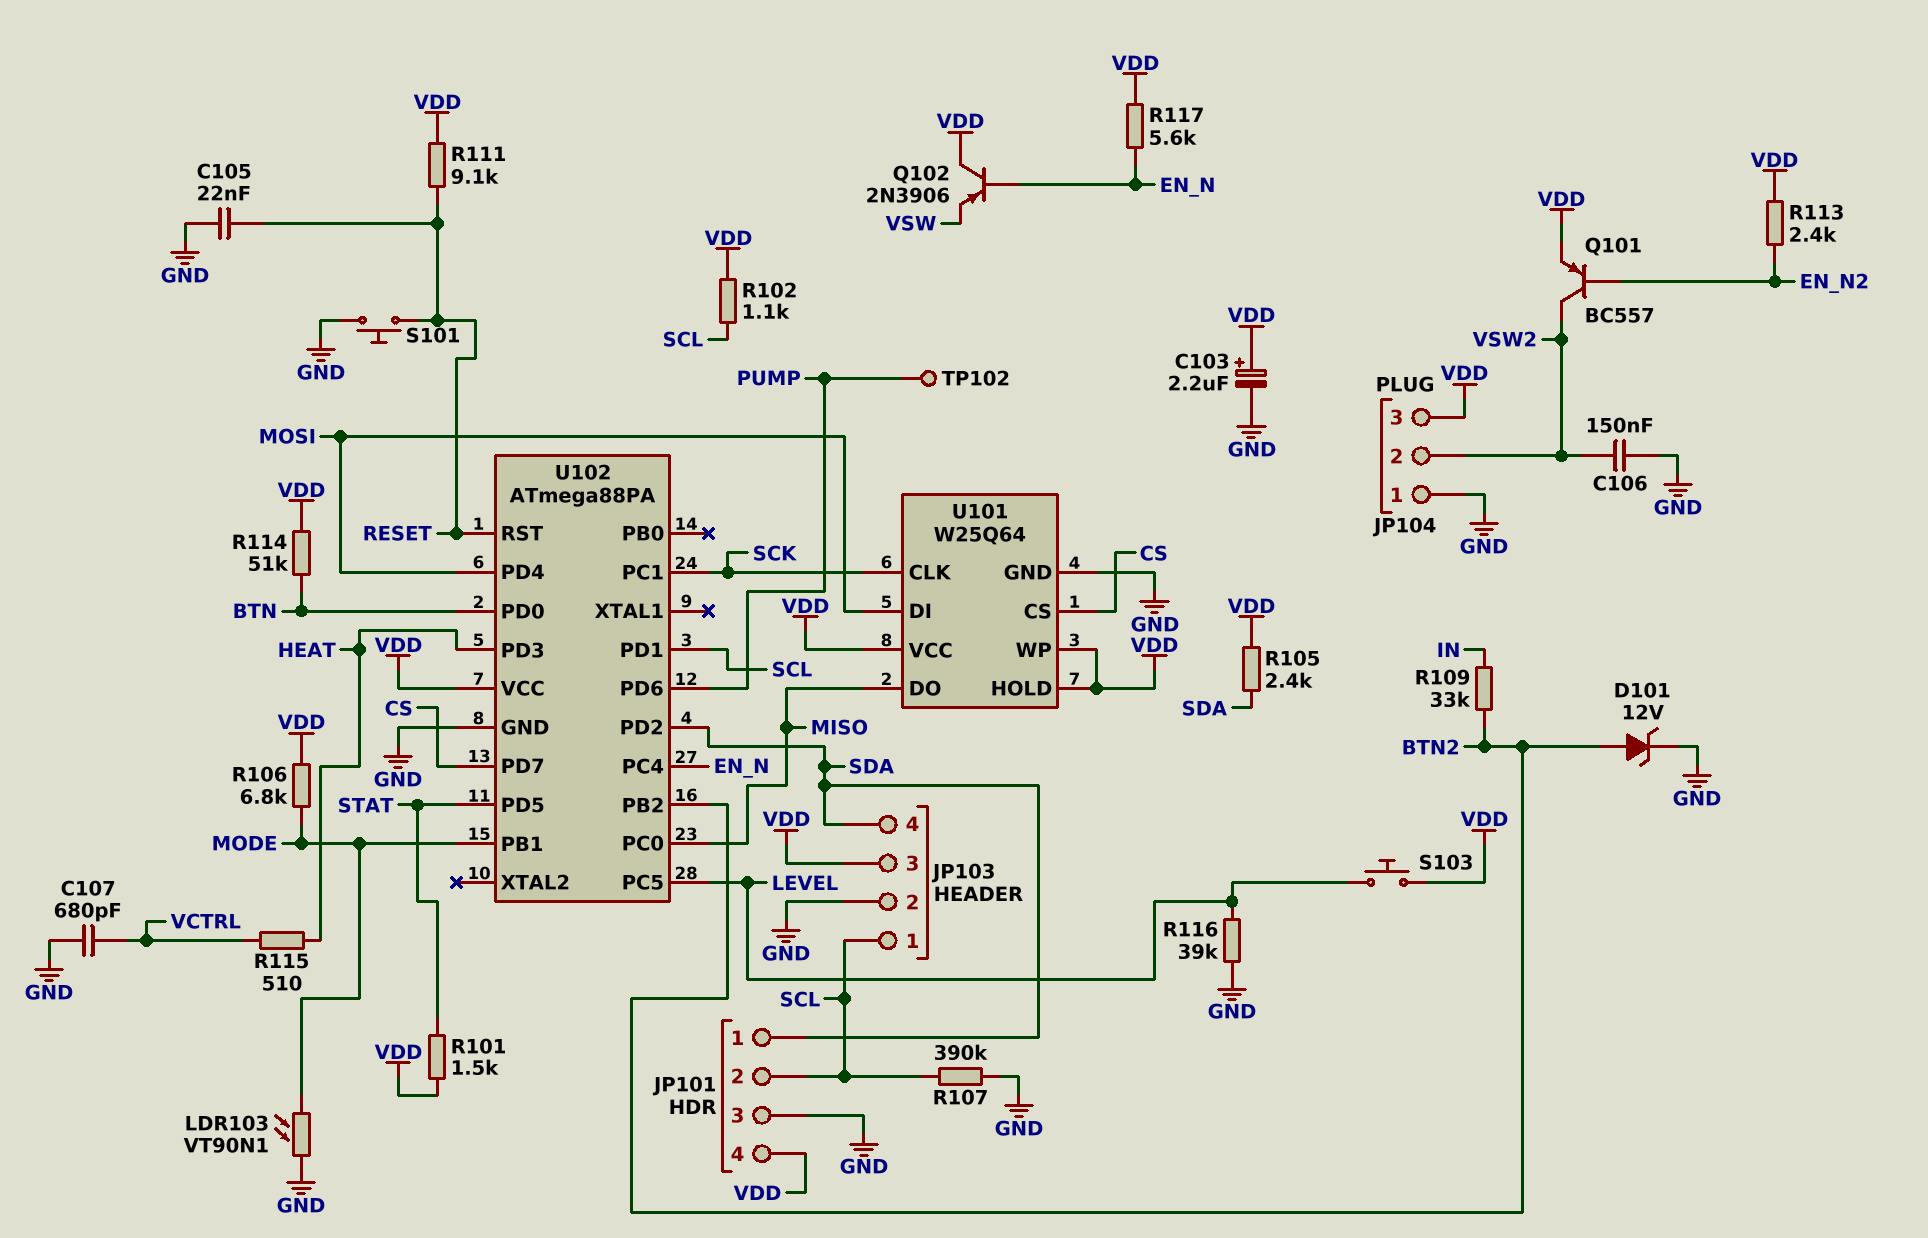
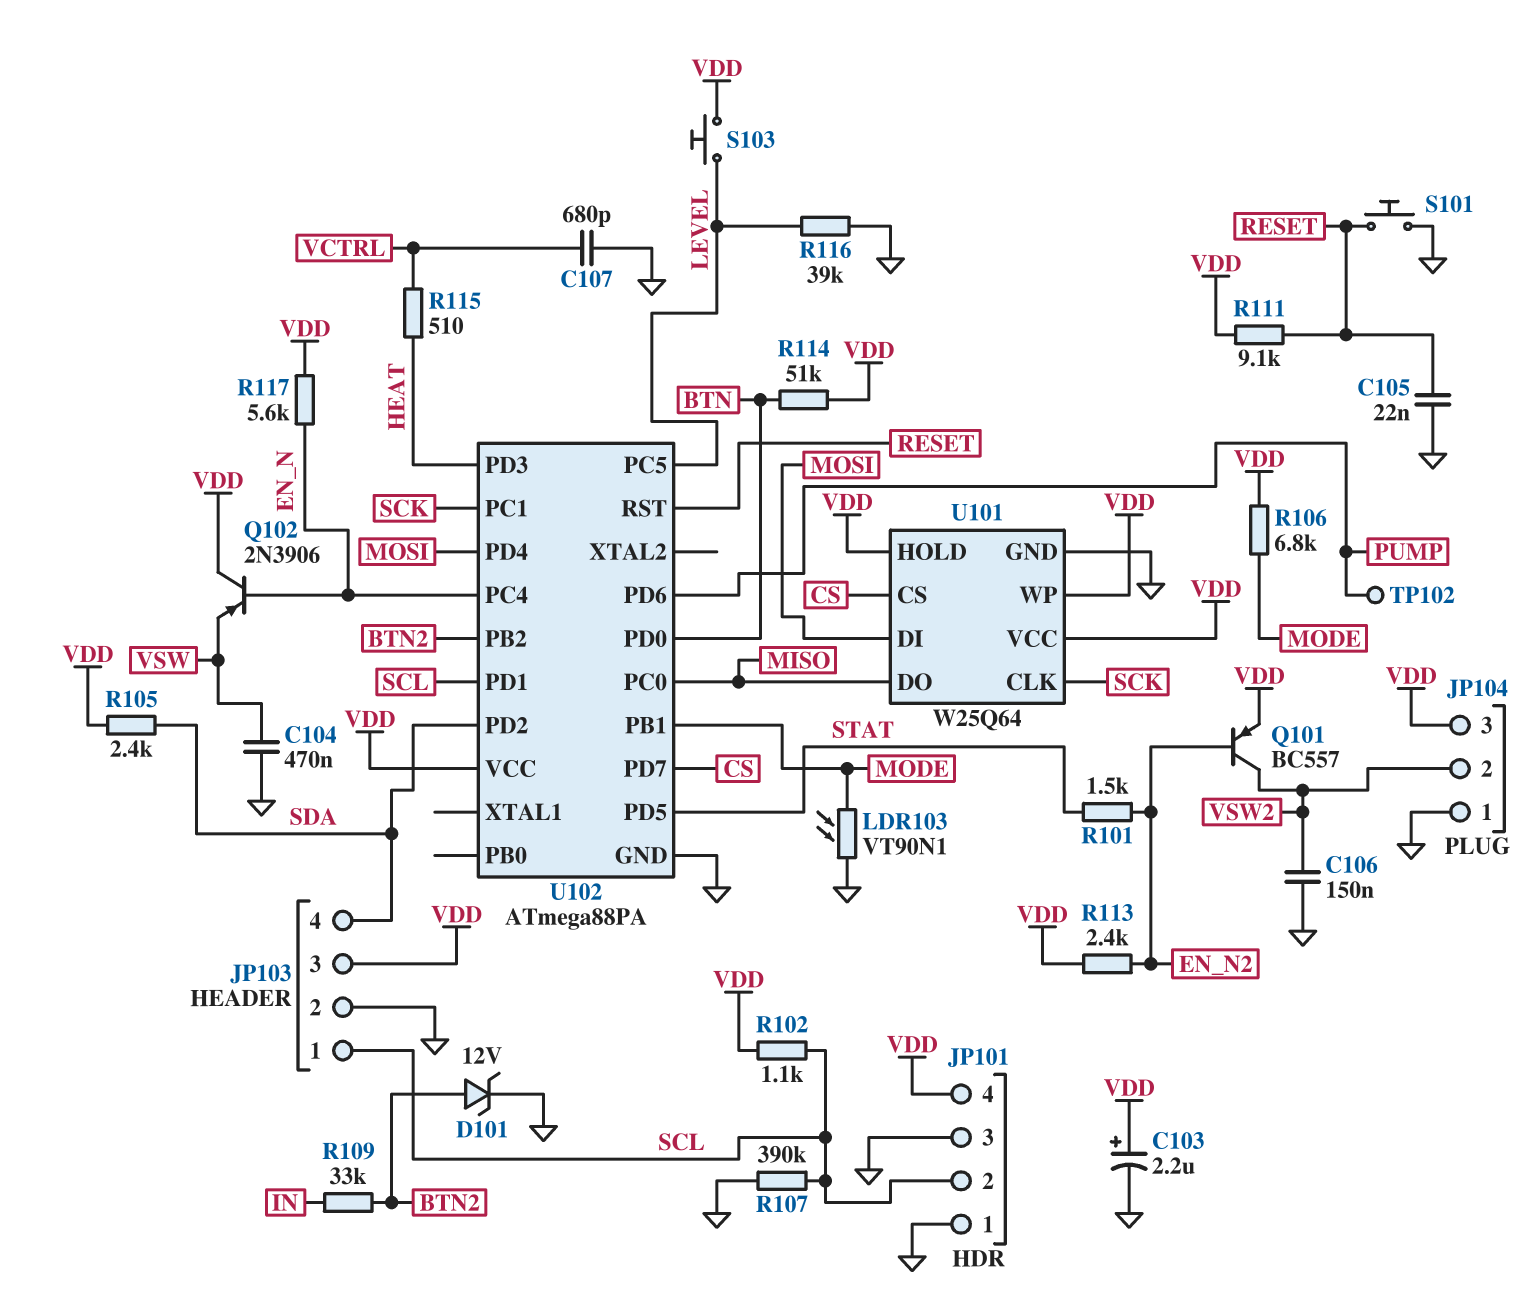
C104: none -> 470nF (GND, VSW)
JP101 pin 1: SDA -> GND
R101: 1.5k (STAT, VDD) -> 1.5k (EN_N2, STAT)

